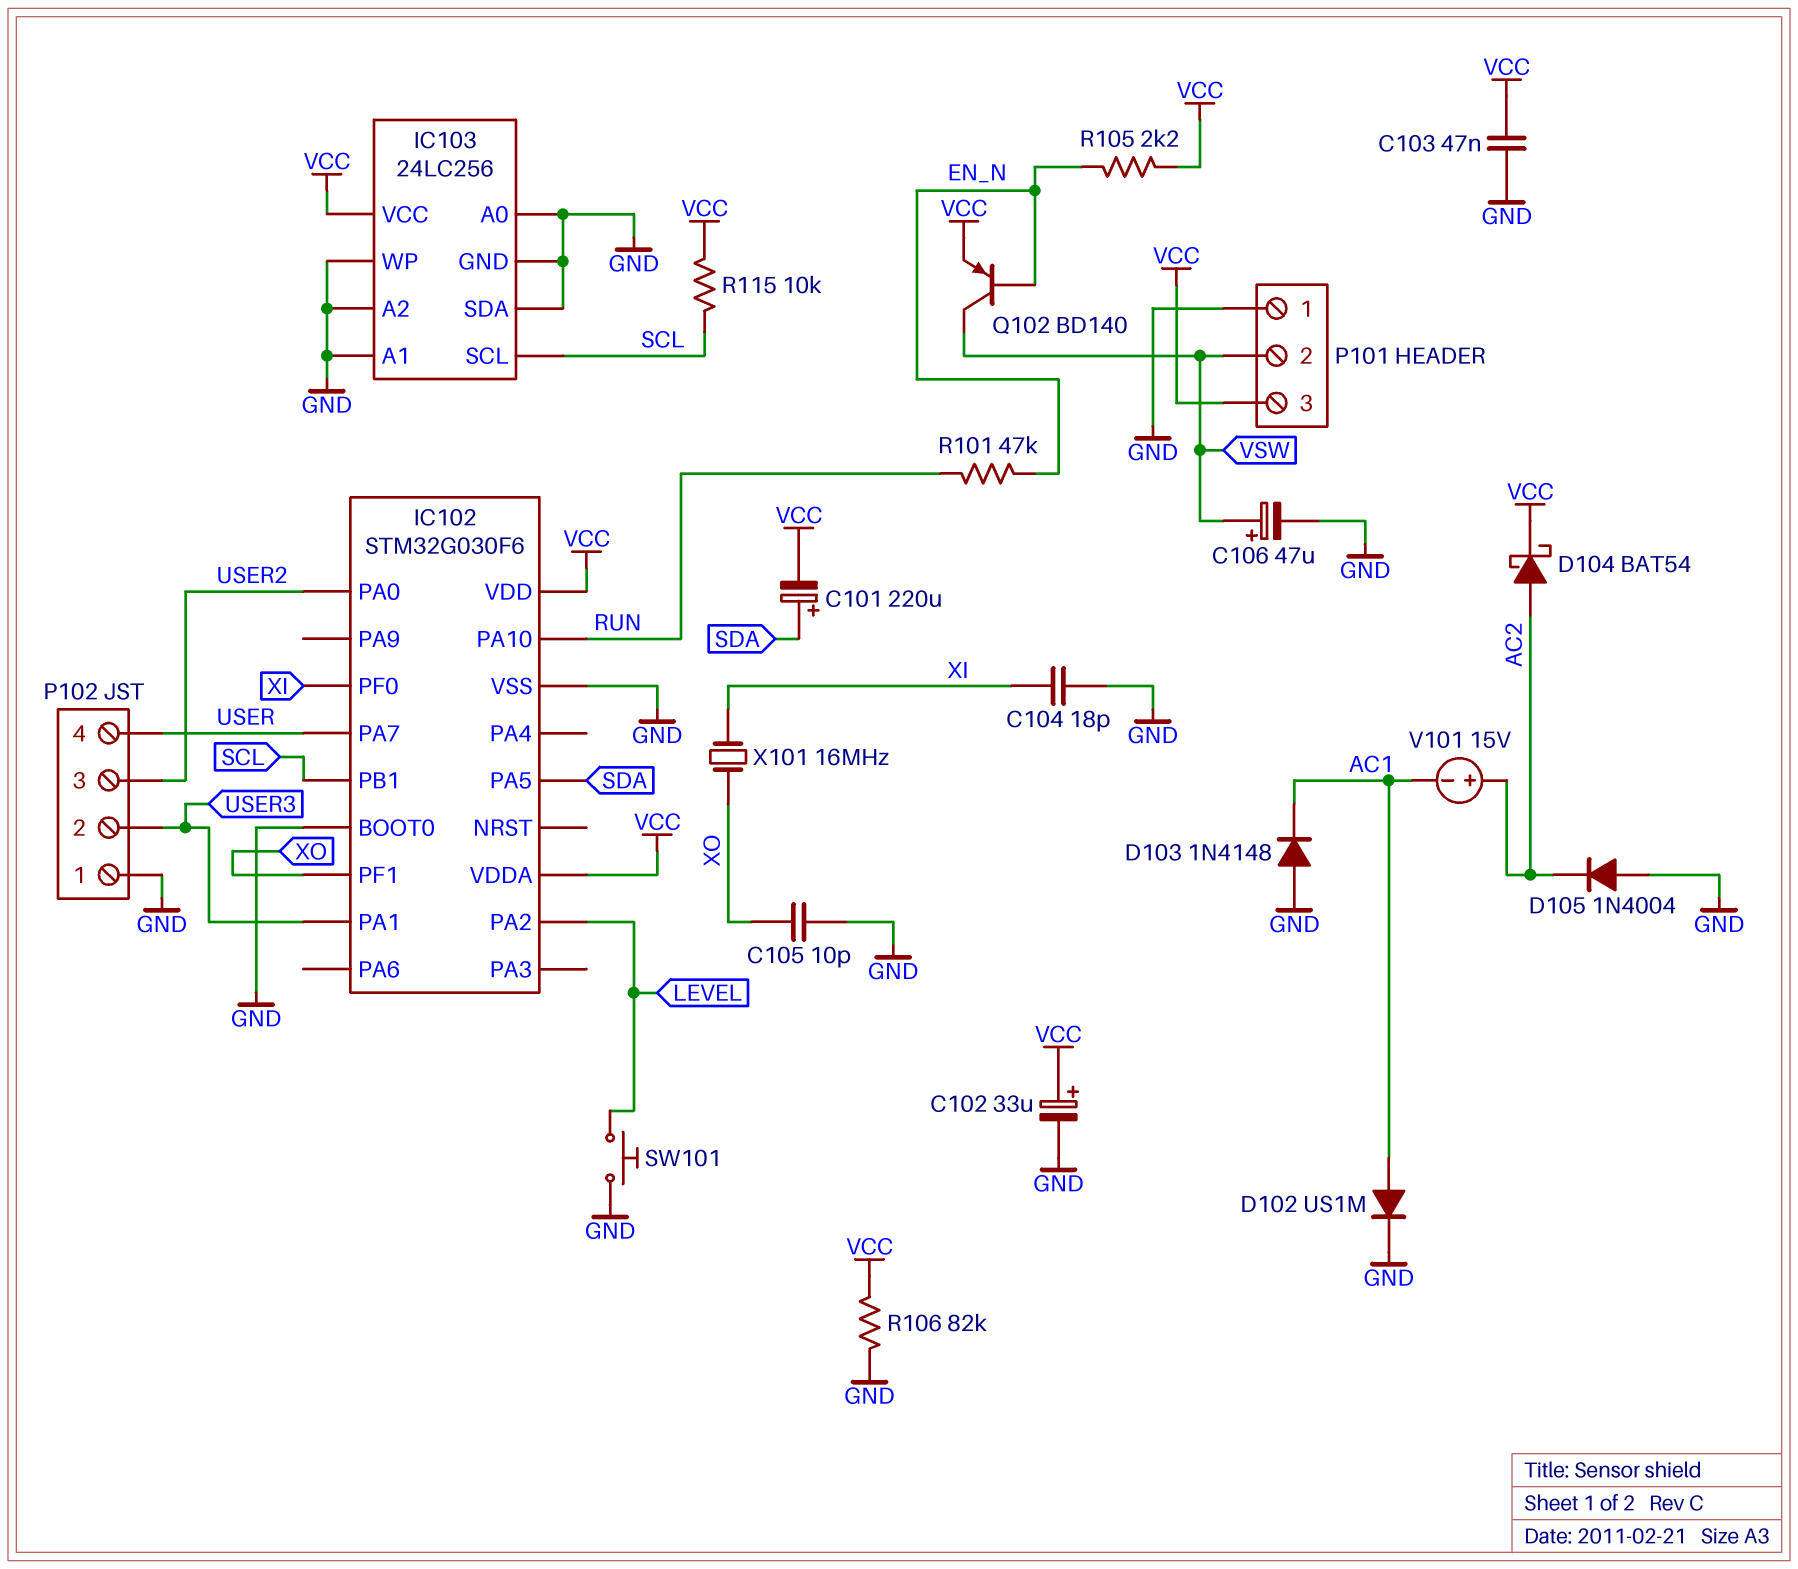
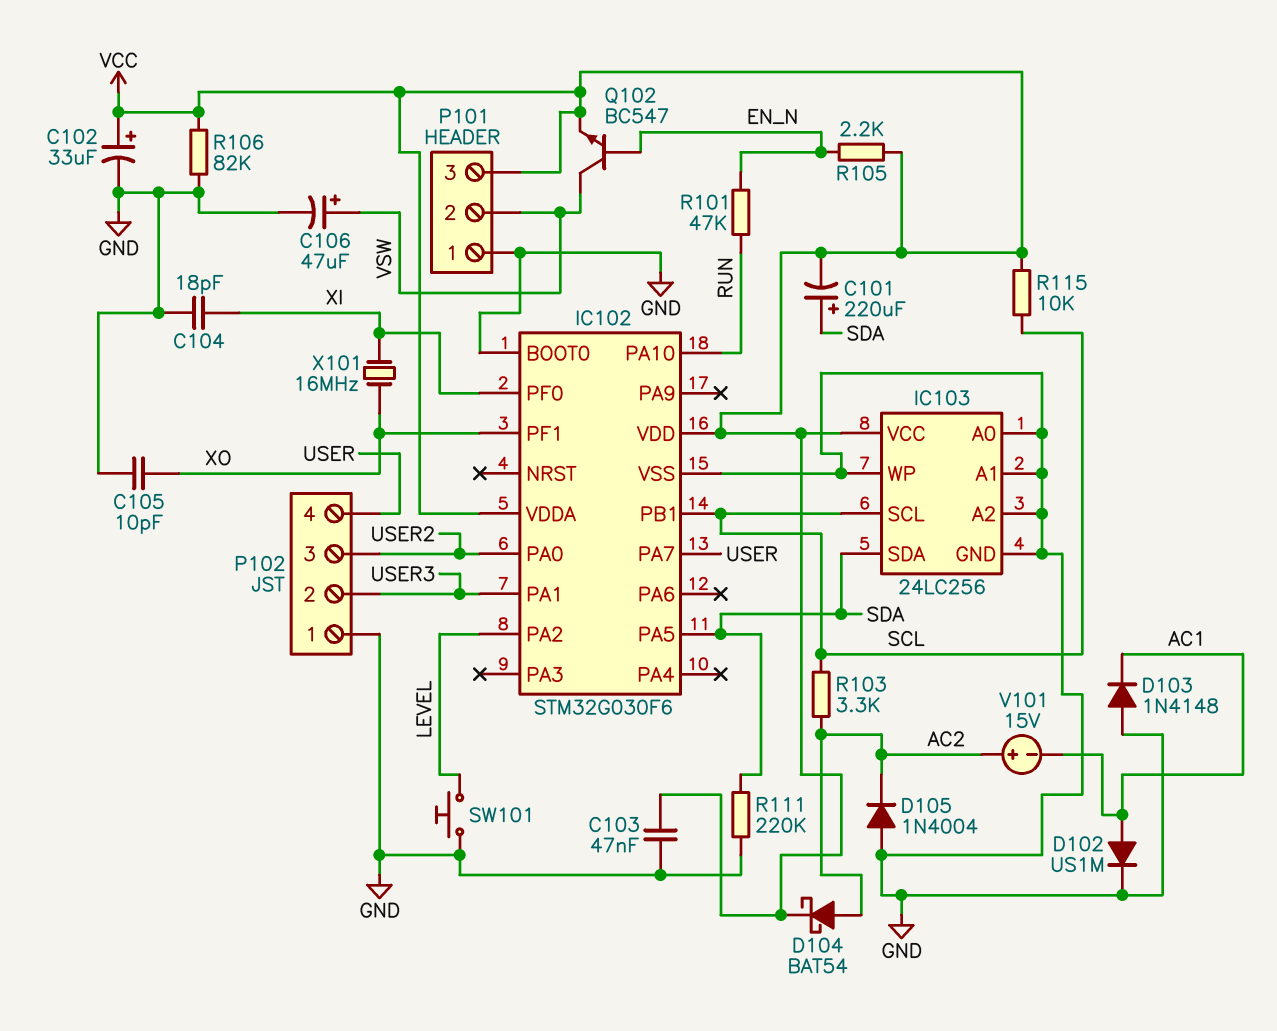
IC103 pin SDA: GND -> SDA
Q102: PNP BD140 (B EN_N, C VSW, E VCC) -> NPN BC547 (B EN_N, C VSW, E VCC)
R103: none -> 3.3k (AC2, SCL)
R111: none -> 220k (GND, SDA)

